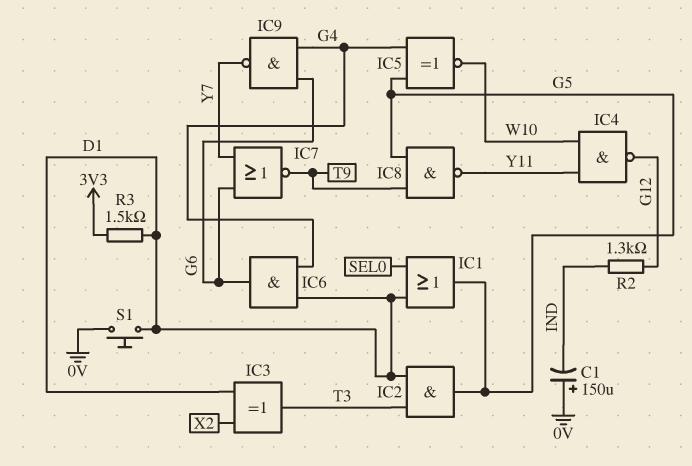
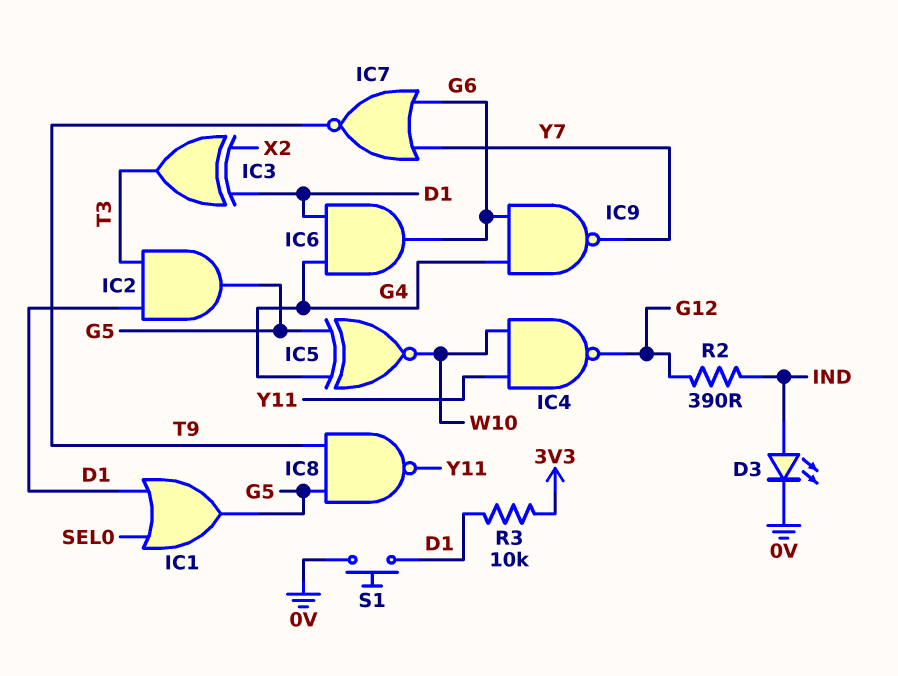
C1: 150uF (plus 0V, minus IND) -> none
D3: none -> LED (A IND, K 0V)
R2: 1.3k (G12, IND) -> 390 (G12, IND)
R3: 1.5k (3V3, D1) -> 10k (3V3, D1)

